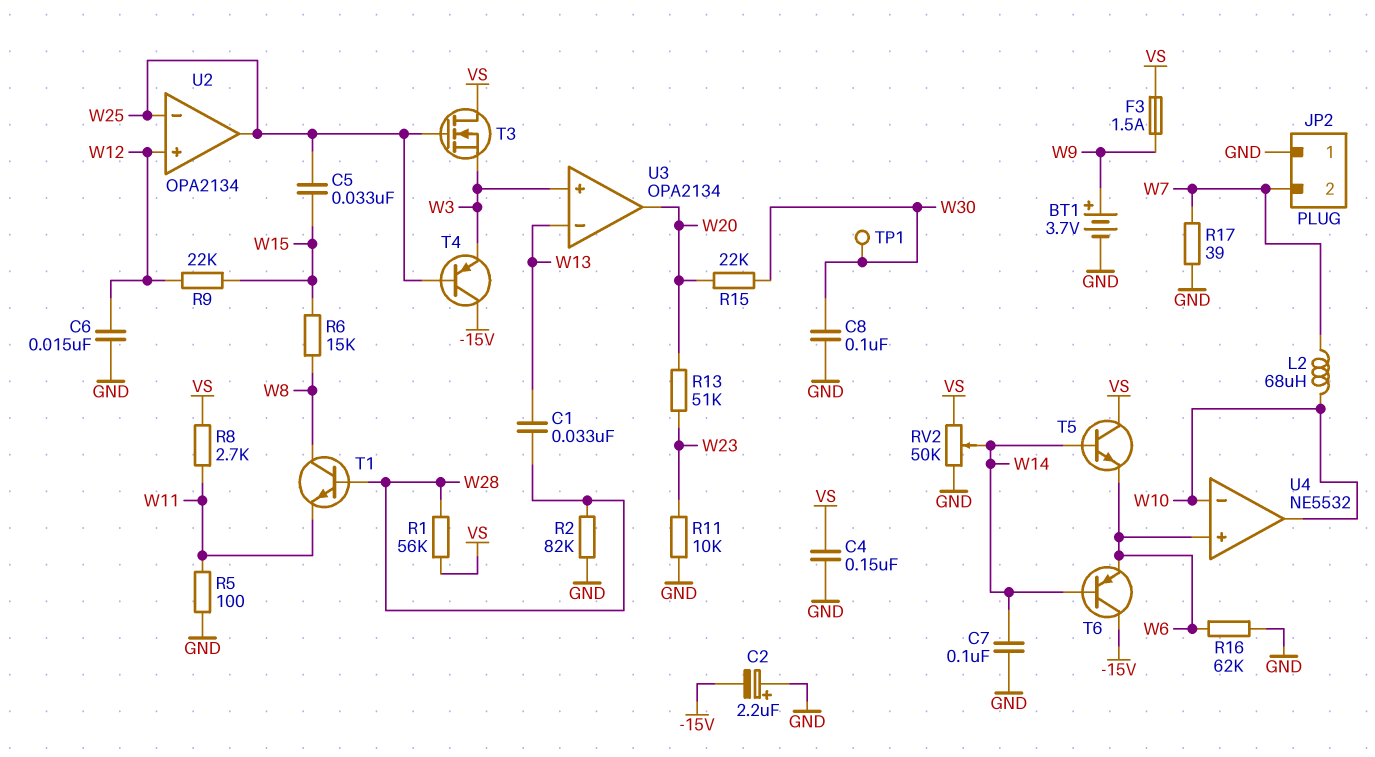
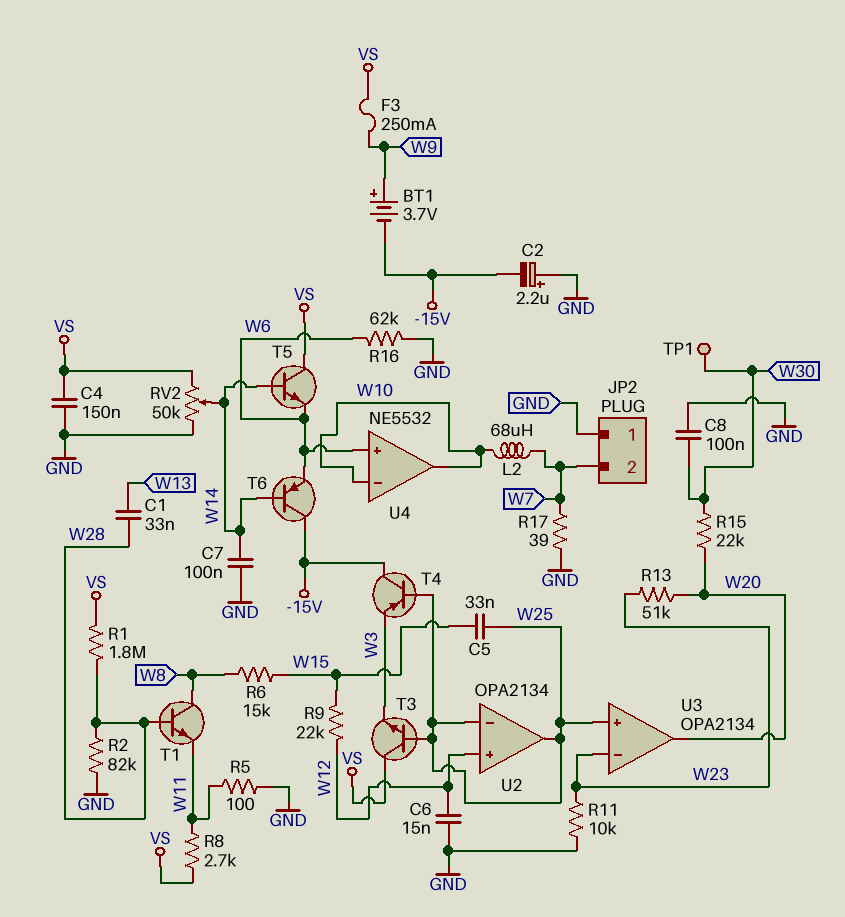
BT1: 3.7V (plus W9, minus GND) -> 3.7V (plus W9, minus -15V)
F3: 1.5A (VS, W9) -> 250mA (VS, W9)
R1: 56k (VS, W28) -> 1.8M (VS, W28)
T3: NMOS (G W25, D VS, S W3) -> NPN (B W25, C VS, E W3)
U3 pin in+: W3 -> W25
U3 pin in-: W13 -> W23

